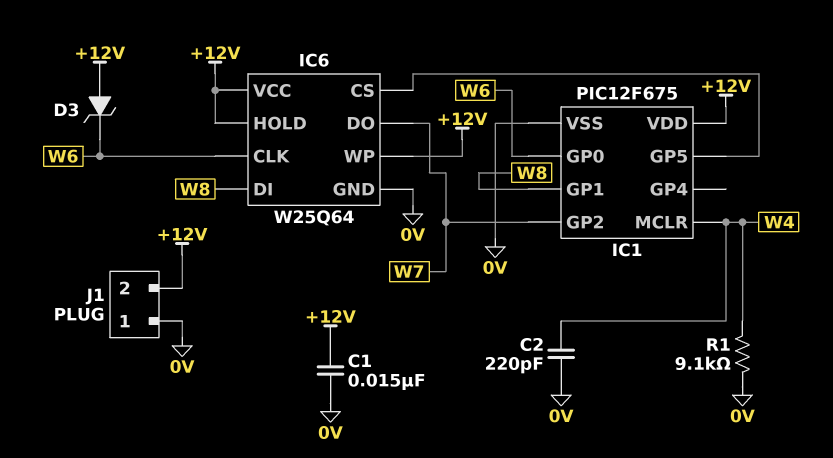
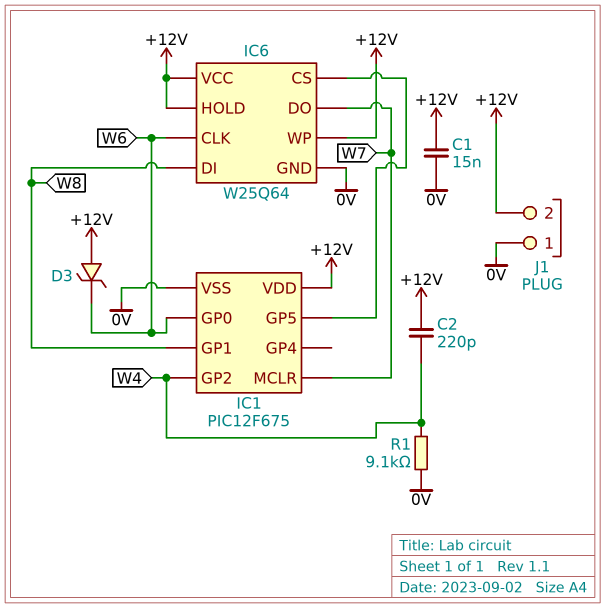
C2: 220pF (0V, W4) -> 220pF (+12V, W4)
IC1 pin GP2: W7 -> W4
IC1 pin MCLR: W4 -> W7

